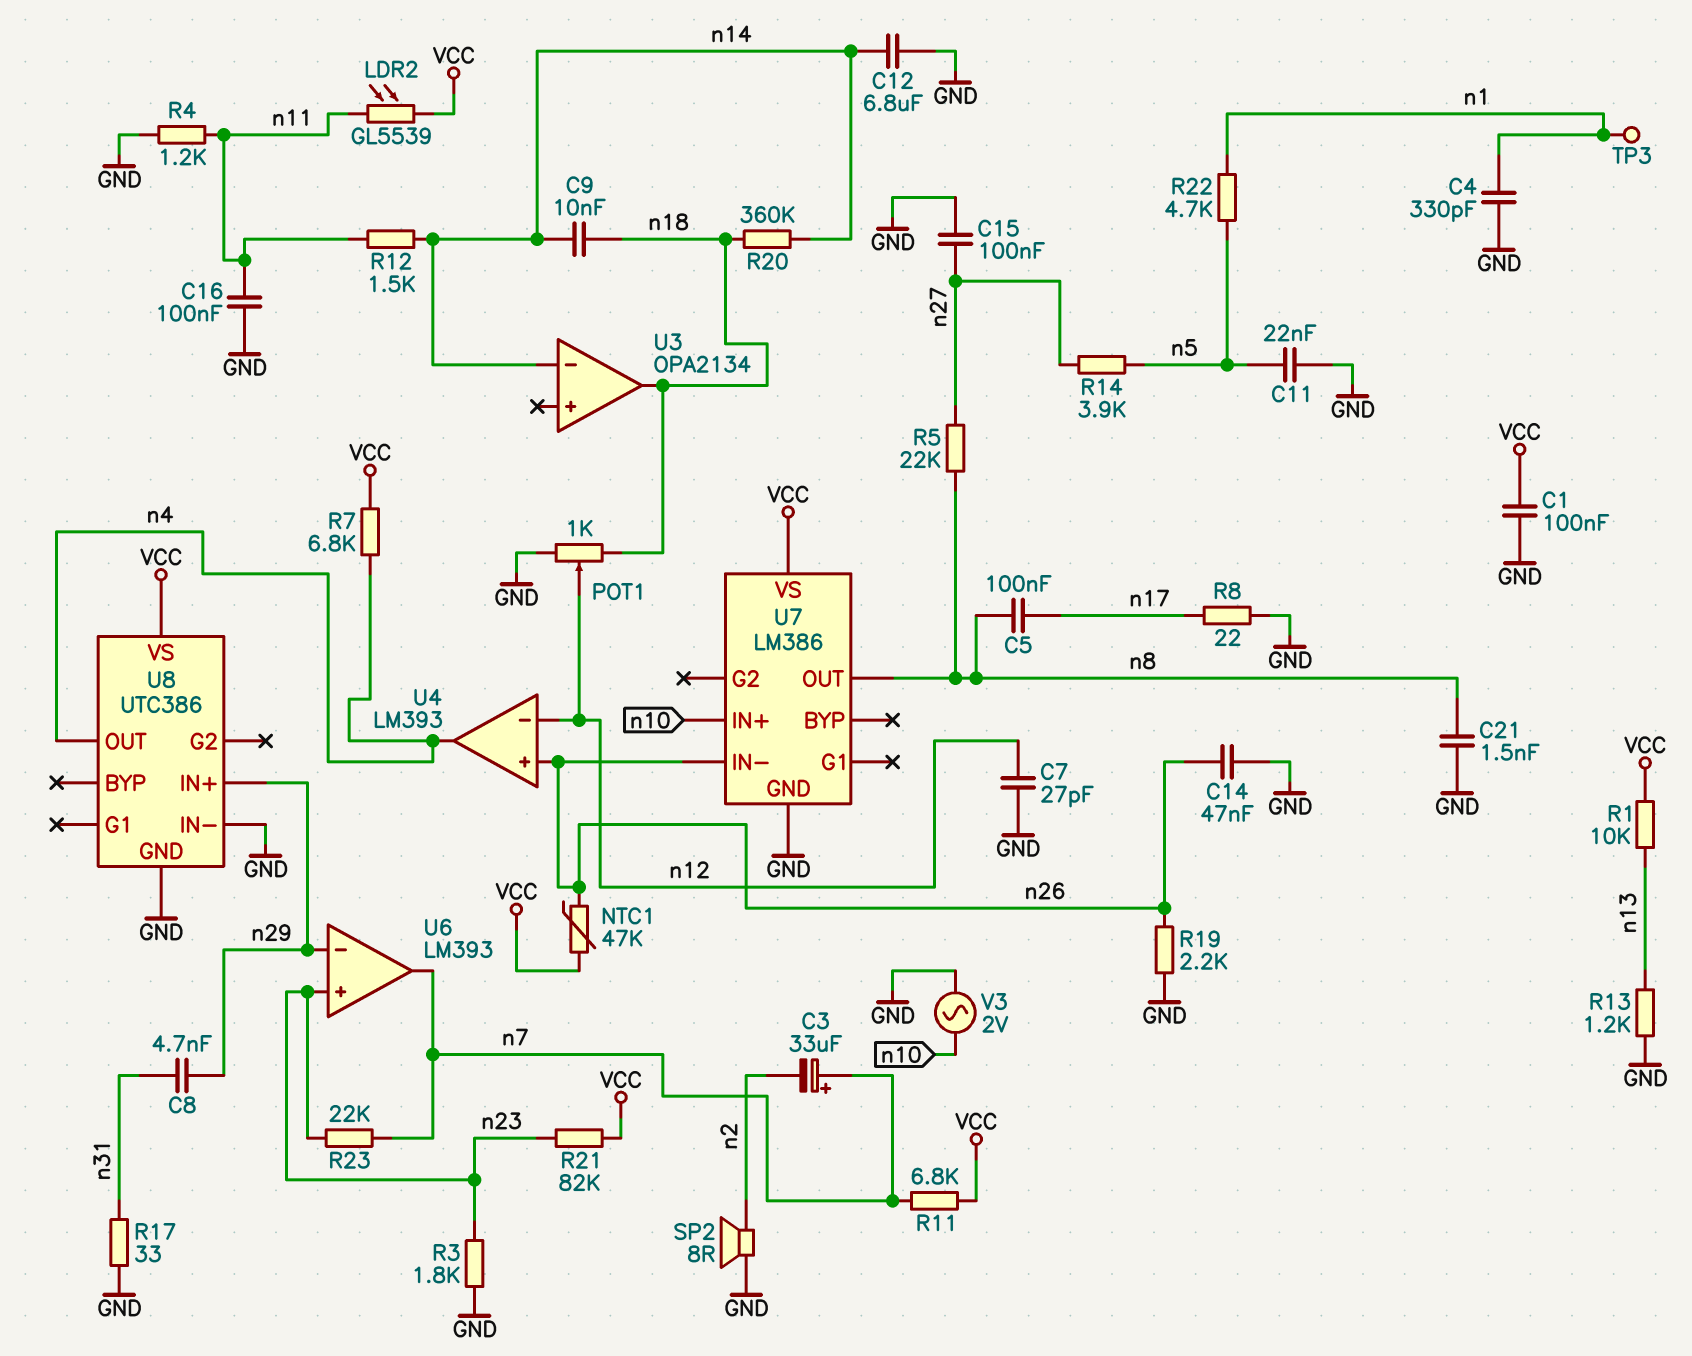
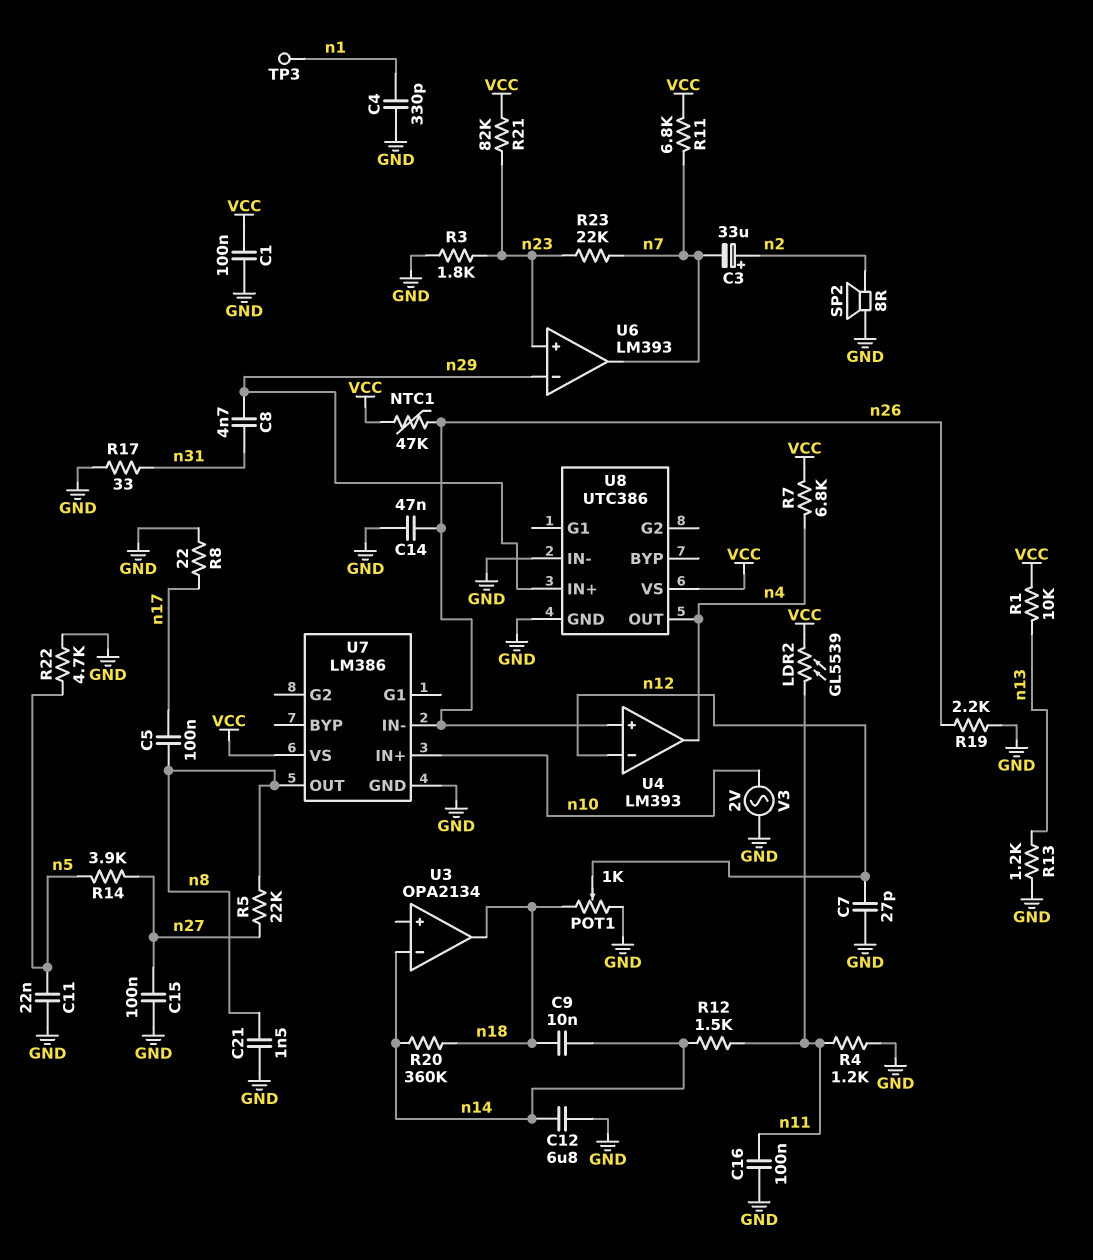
C3: 33uF (plus n7, minus n2) -> 33uF (plus n2, minus n7)
R22: 4.7k (n1, n5) -> 4.7k (GND, n5)

